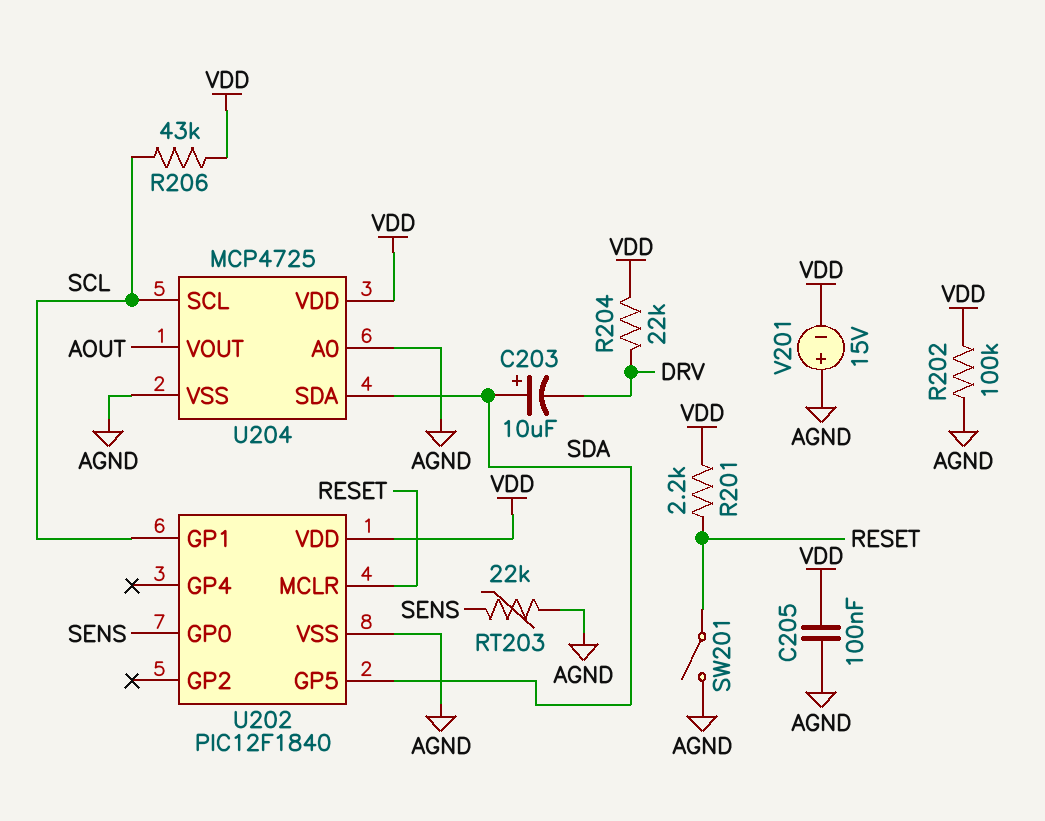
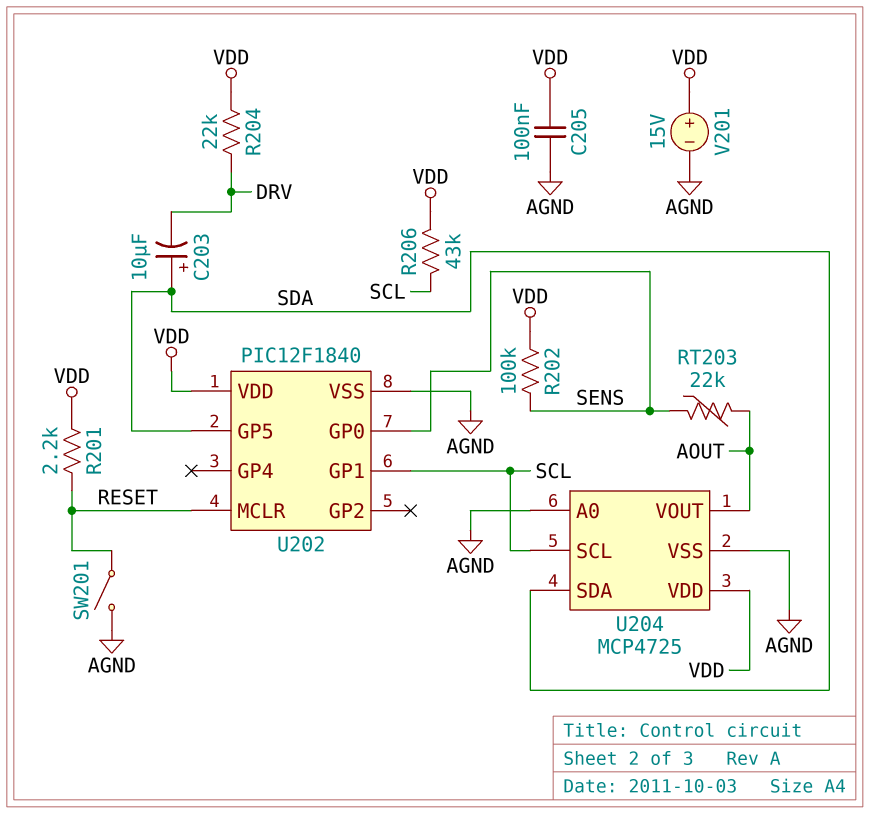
R202: 100k (AGND, VDD) -> 100k (SENS, VDD)
RT203: 22k (AGND, SENS) -> 22k (AOUT, SENS)
V201: 15V (plus AGND, minus VDD) -> 15V (plus VDD, minus AGND)

